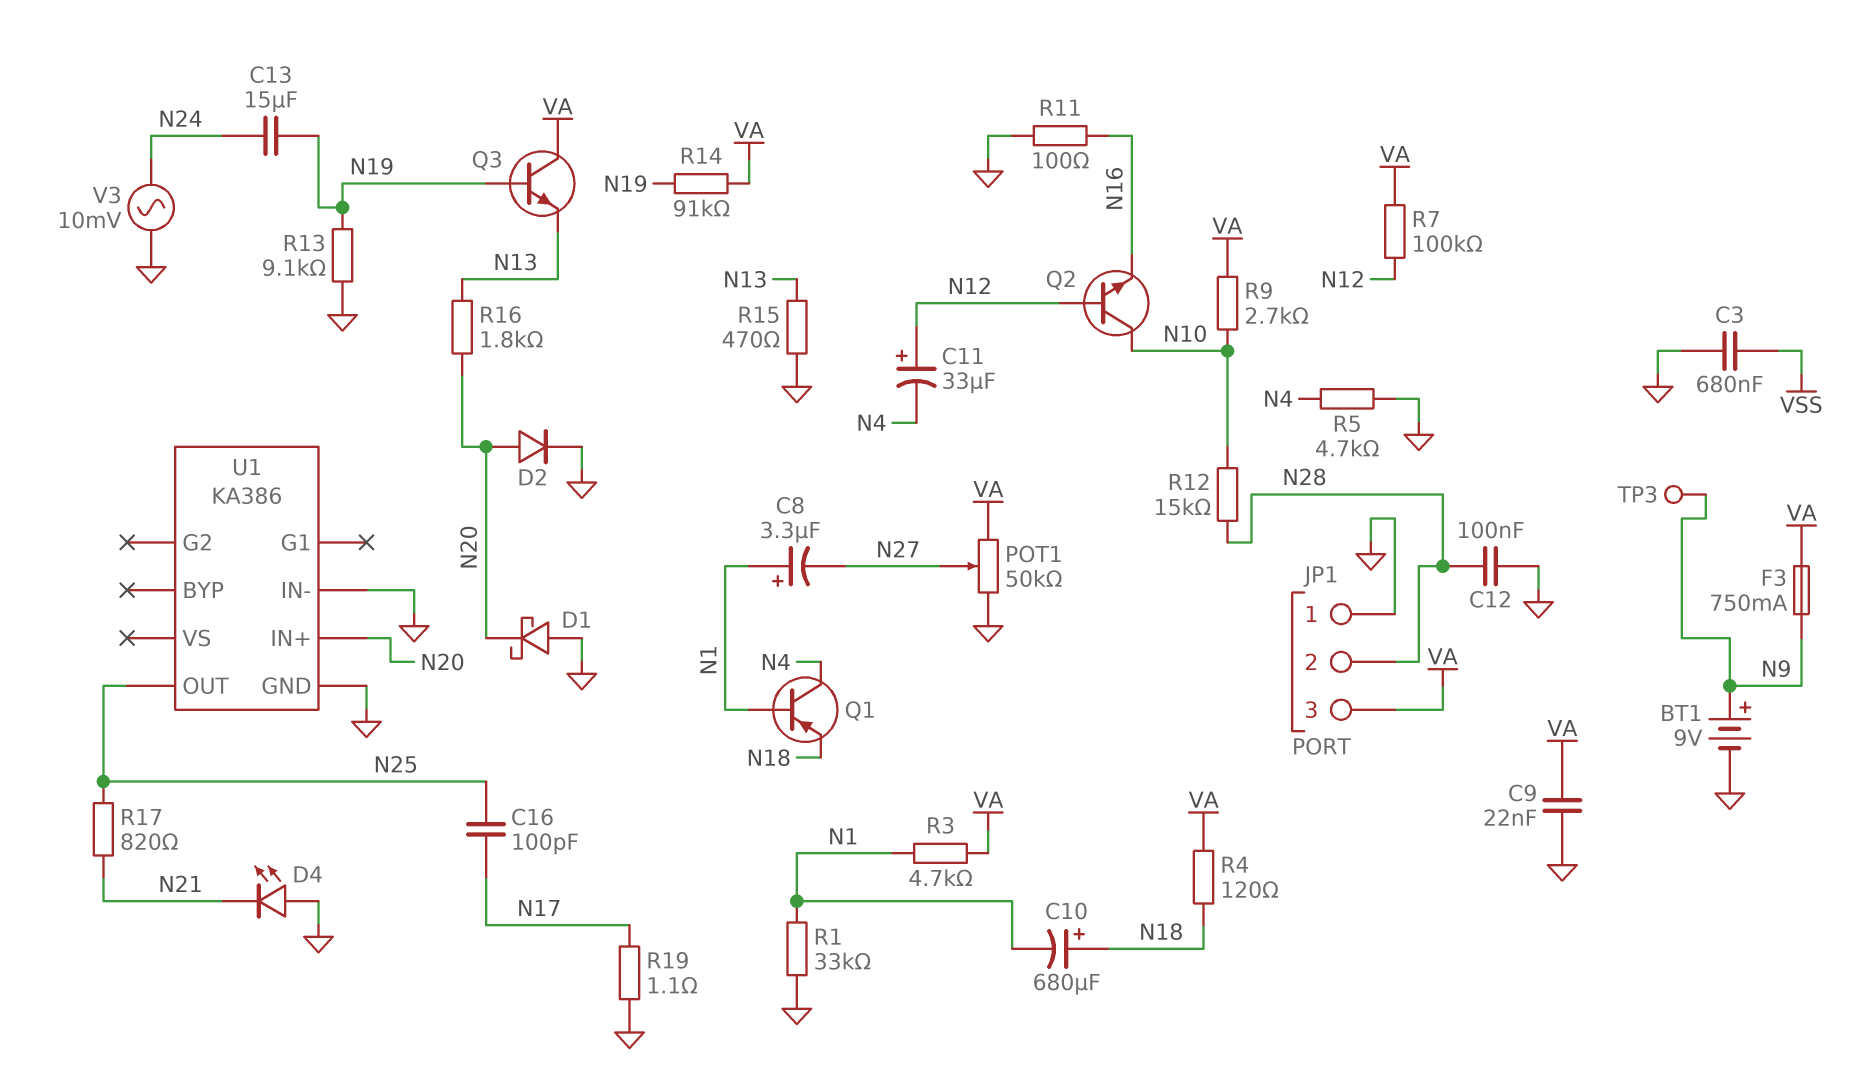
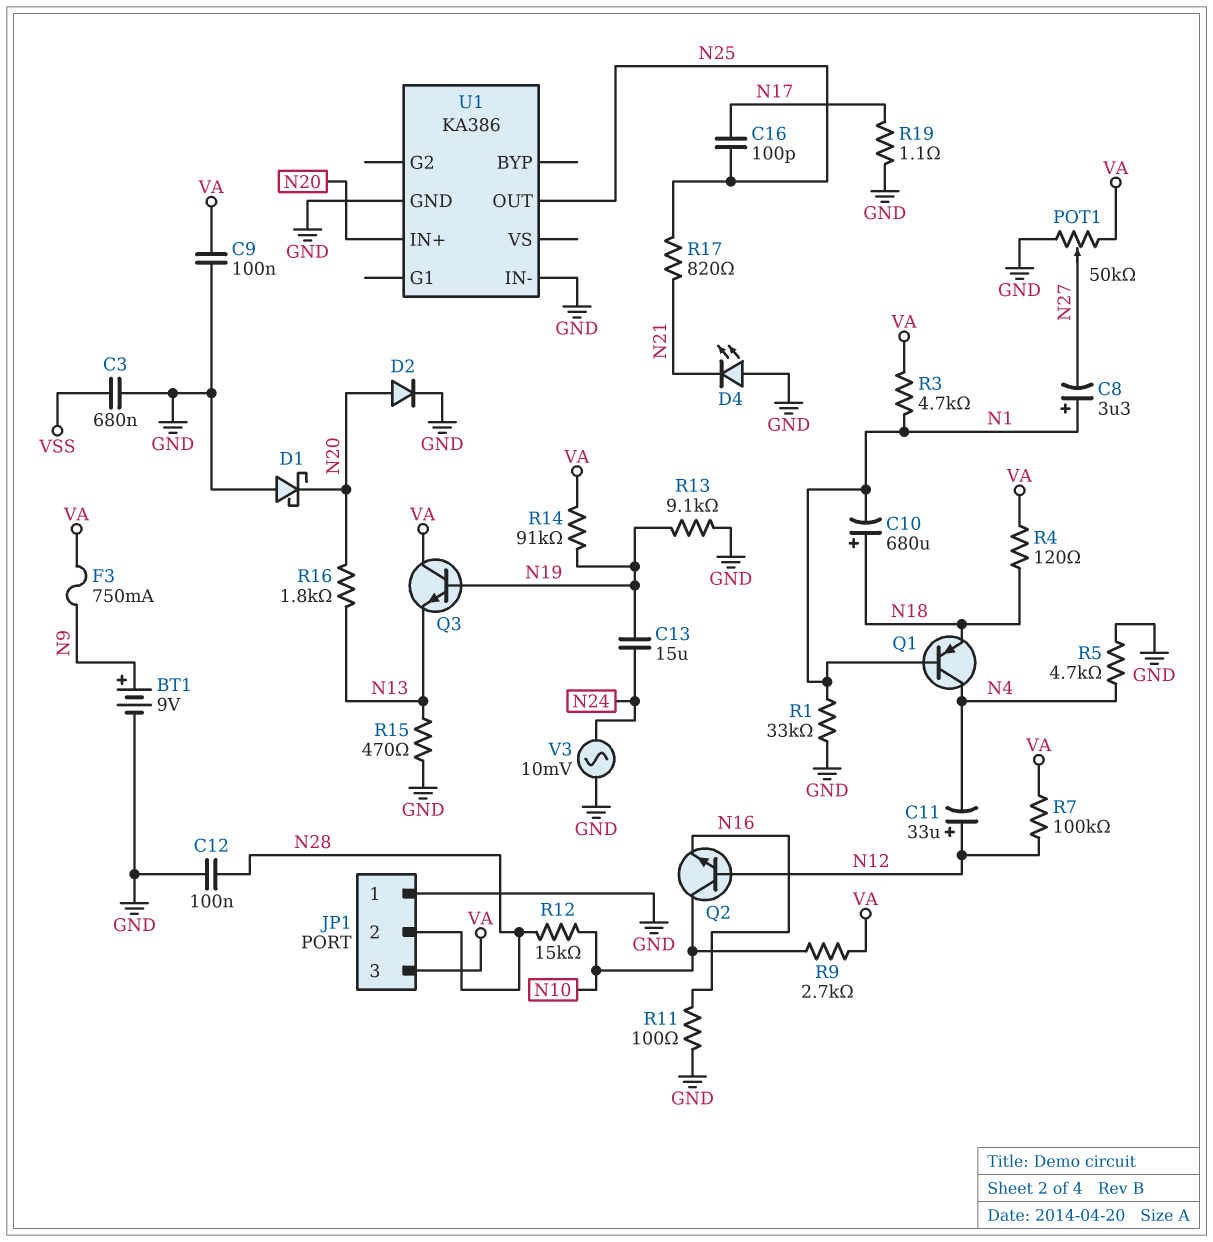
C9: 22nF (GND, VA) -> 100nF (GND, VA)
TP3: test point (N9) -> none

